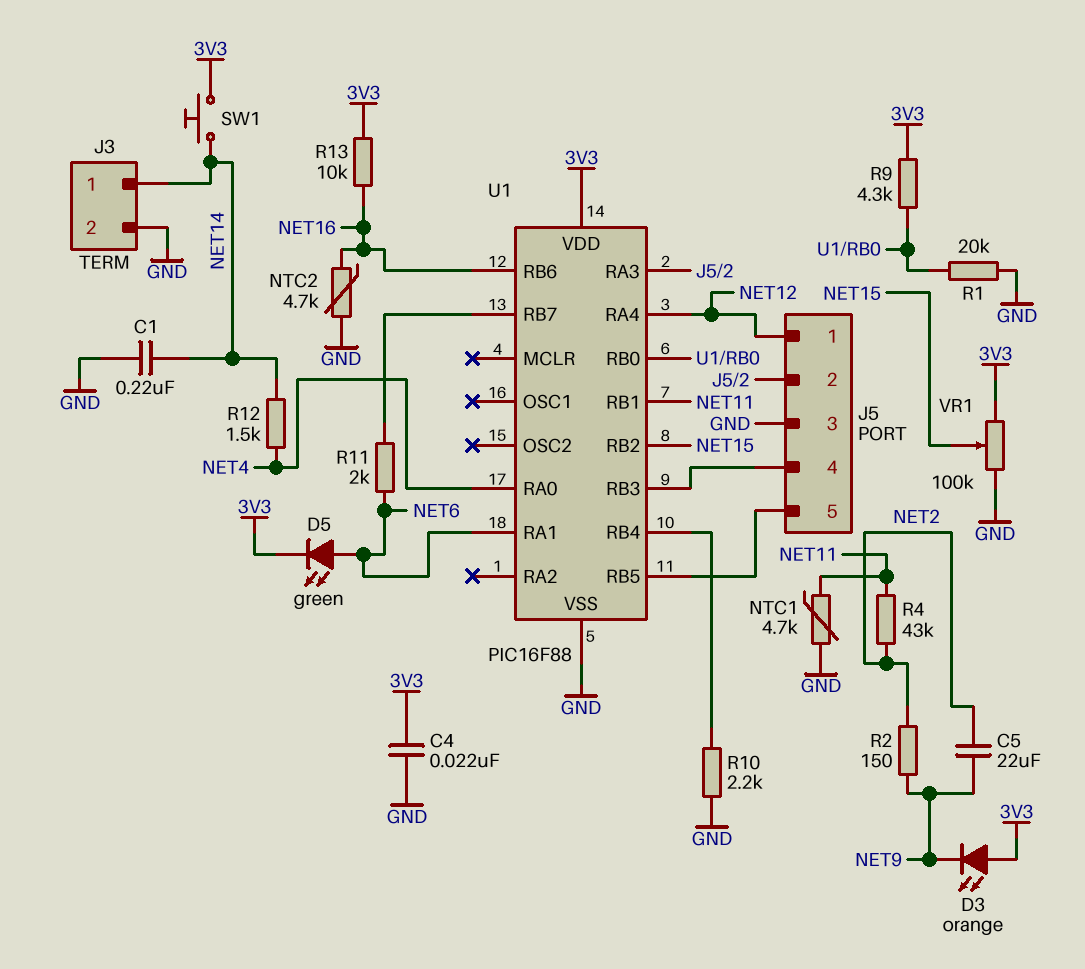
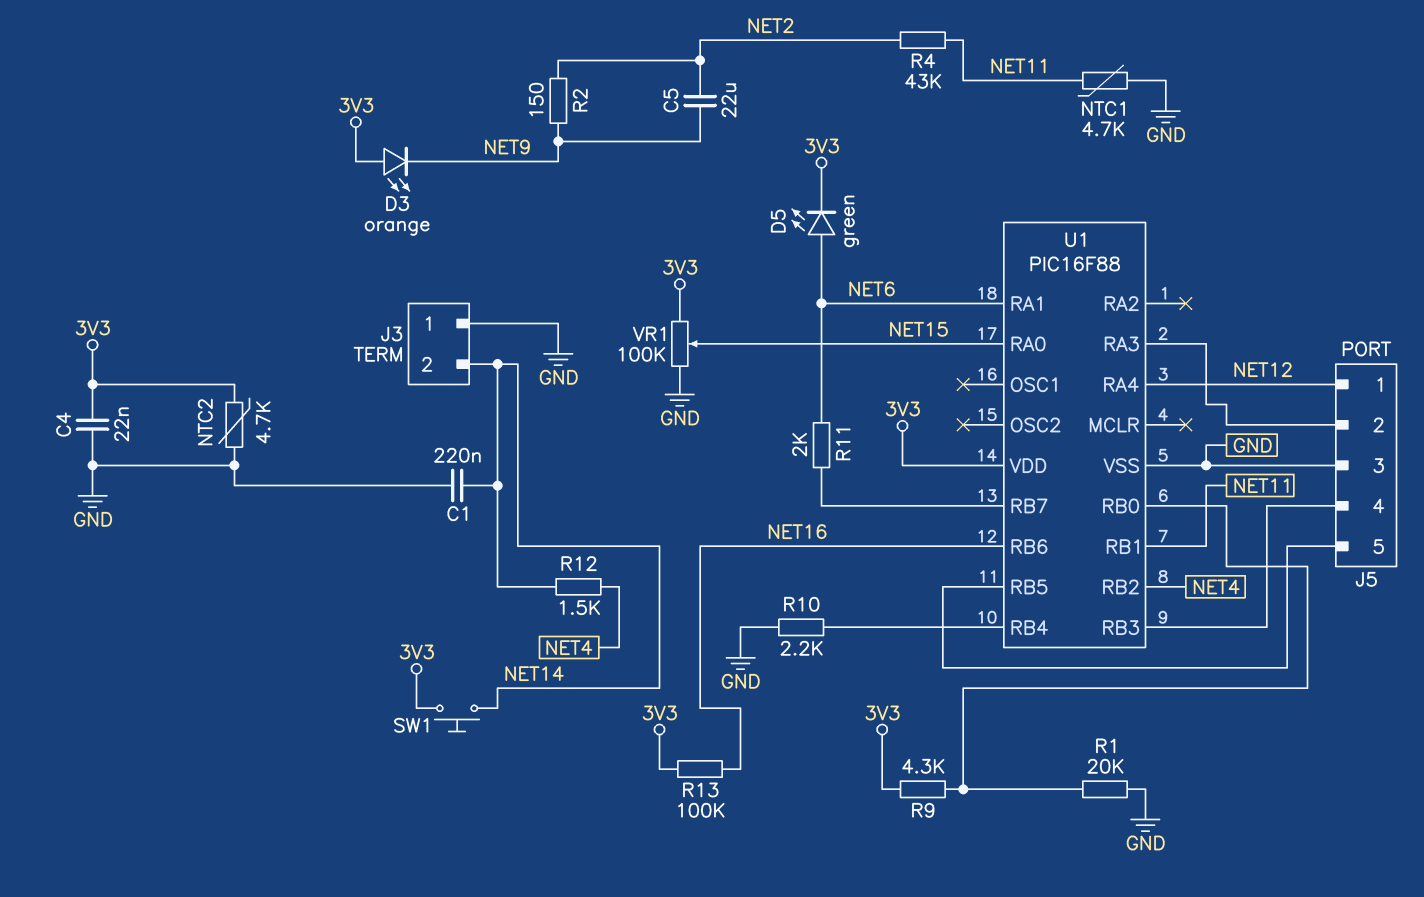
J3 pin 1: NET14 -> GND
J3 pin 2: GND -> NET14
NTC2: 4.7k (GND, NET16) -> 4.7k (3V3, GND)
R13: 10k (3V3, NET16) -> 100k (3V3, NET16)
U1 pin RA0: NET4 -> NET15
U1 pin RB2: NET15 -> NET4

